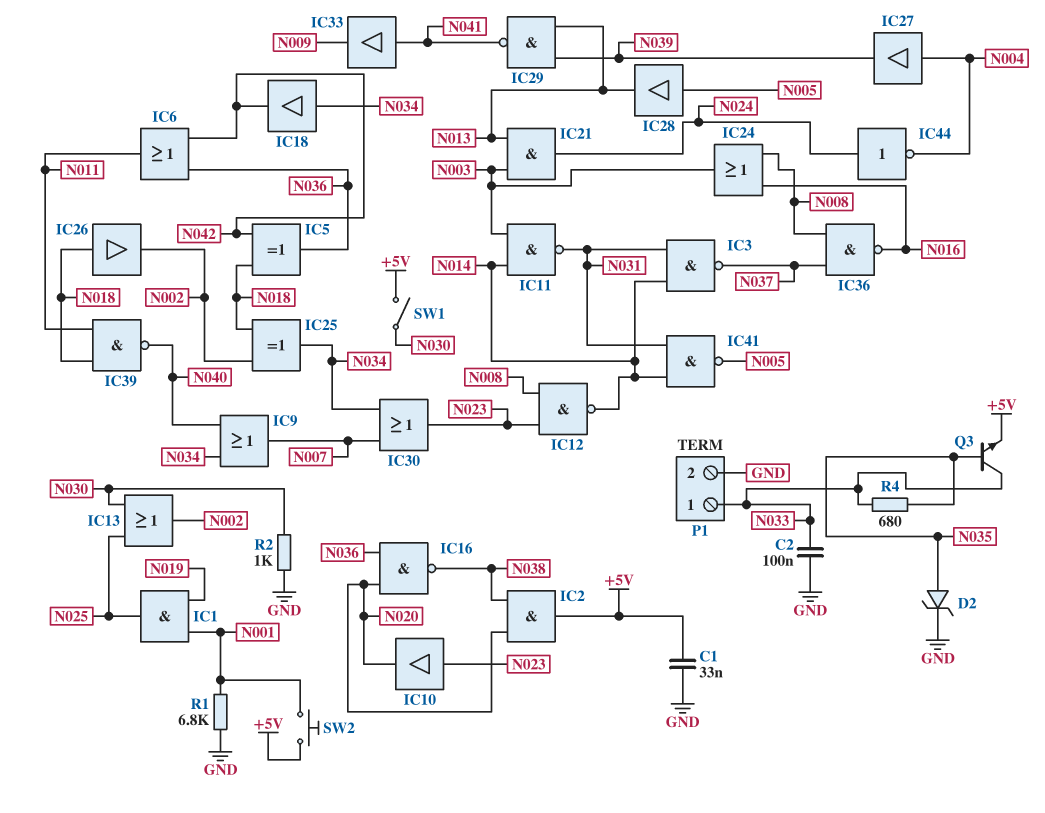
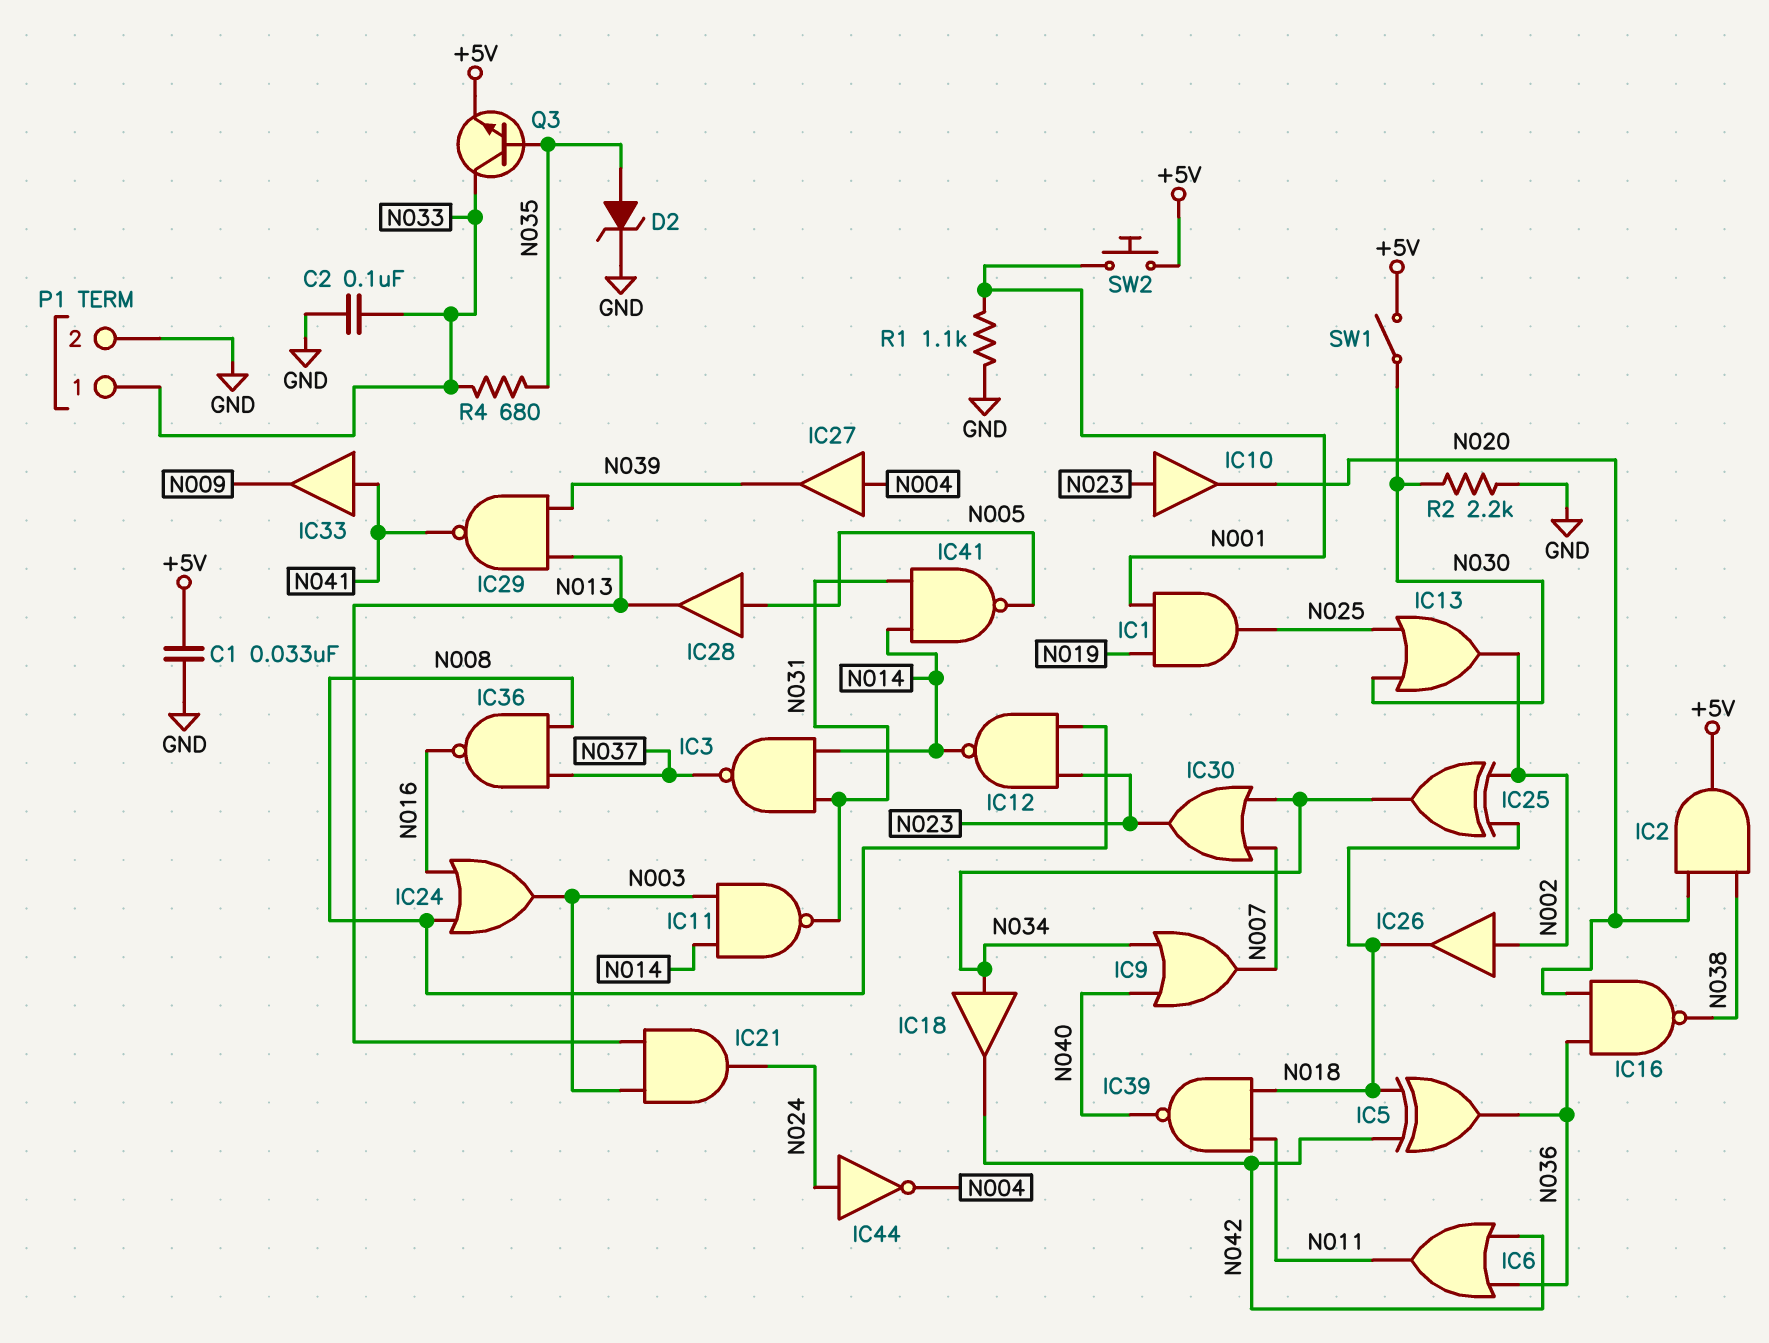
IC26: buffer (in N018, out N002) -> buffer (in N002, out N018)
R1: 6.8k (GND, N001) -> 1.1k (GND, N001)
R2: 1k (GND, N030) -> 2.2k (GND, N030)

